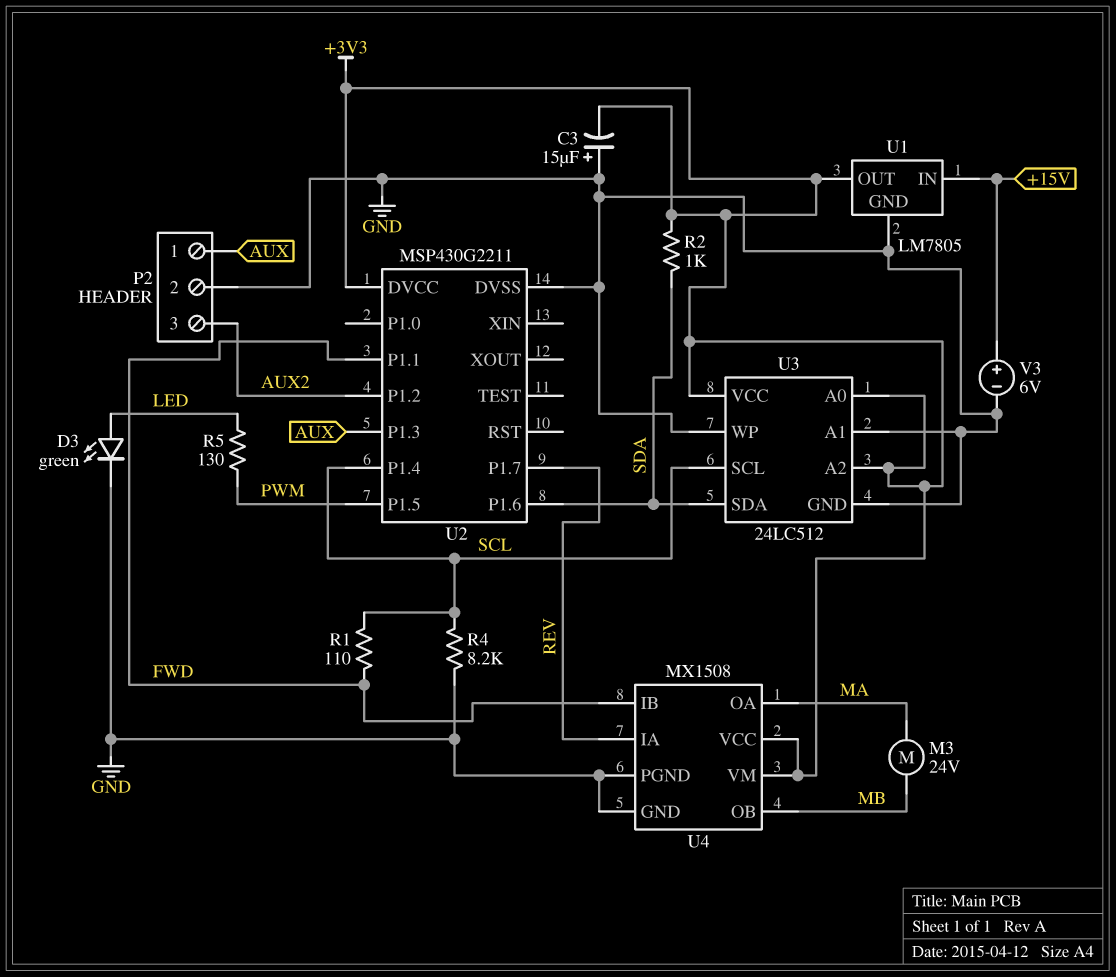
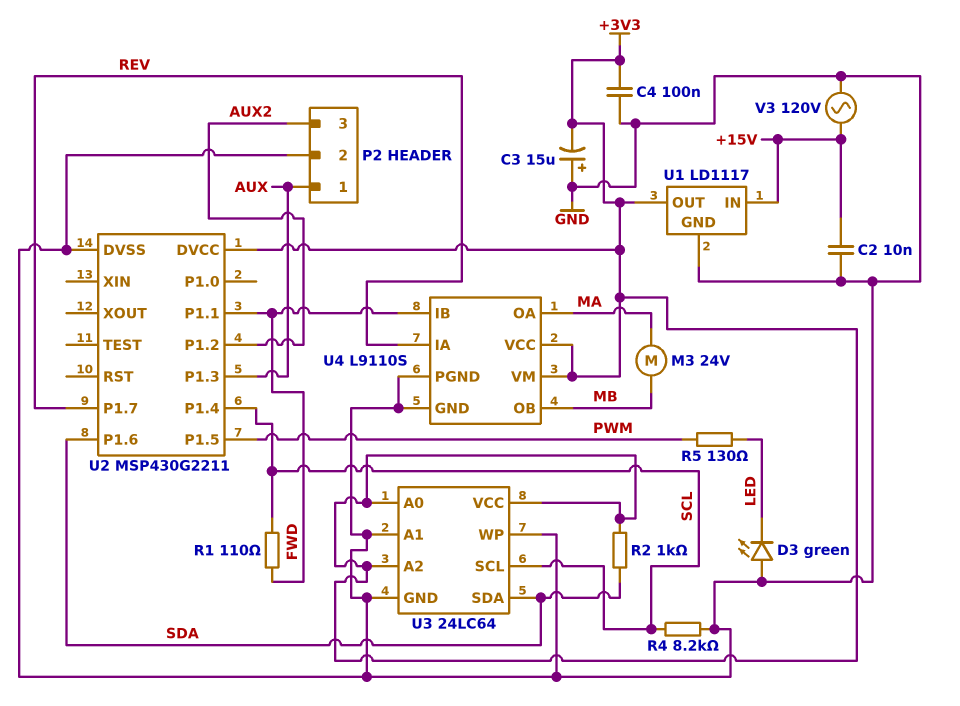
C2: none -> 10nF (+15V, GND)
C4: none -> 100nF (+3V3, GND)
D3: LED green (A LED, K GND) -> LED green (A GND, K LED)
U1: LM7805 -> LD1117
U3: 24LC512 -> 24LC64
U4: MX1508 -> L9110S
V3: 6V (plus +15V, minus GND) -> AC 120V (+15V, GND)

